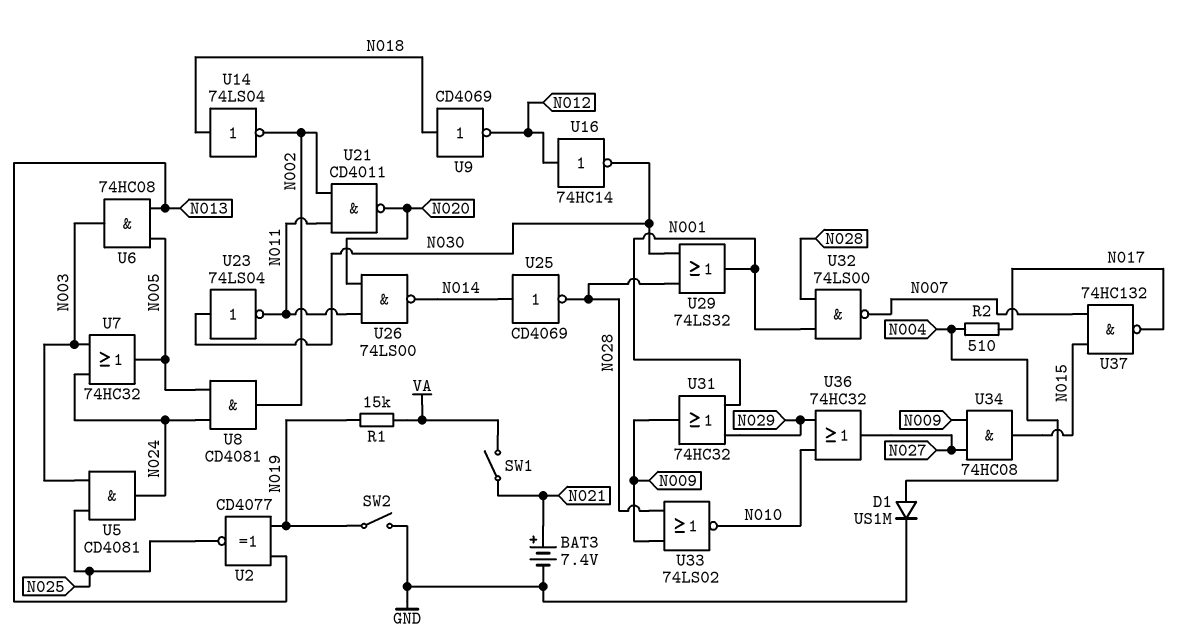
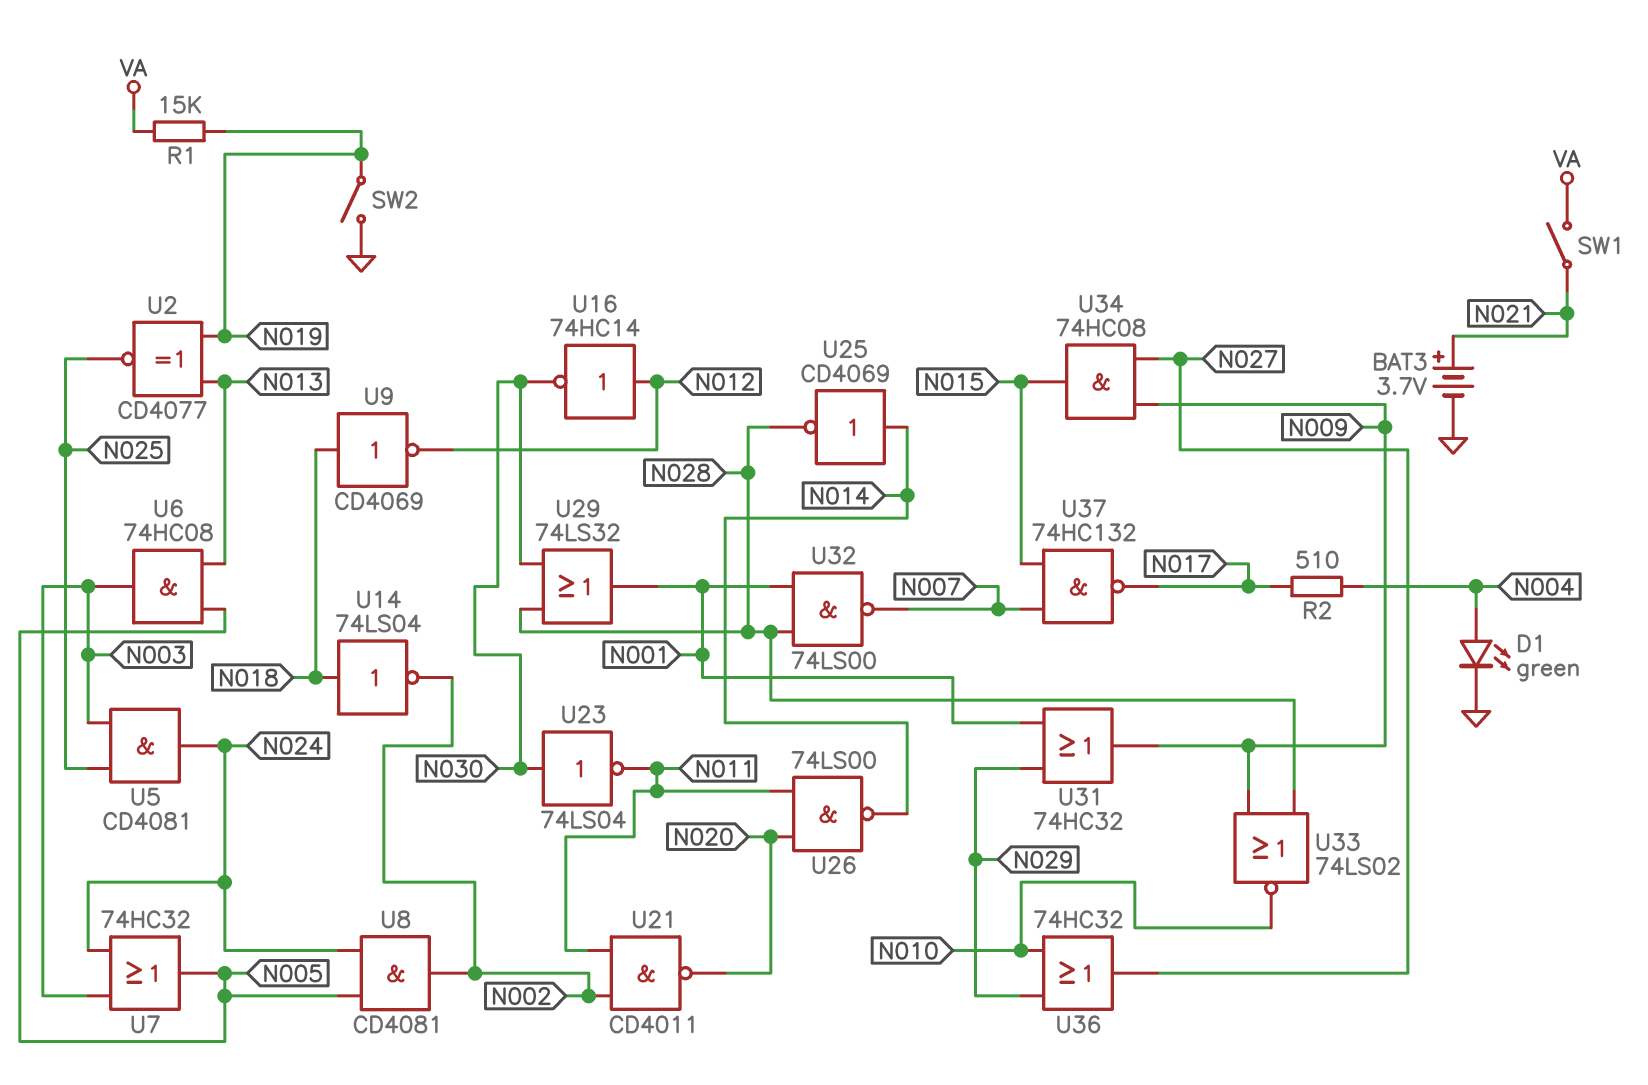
BAT3: 7.4V (plus N021, minus GND) -> 3.7V (plus N021, minus GND)
D1: diode US1M (A N004, K GND) -> LED green (A N004, K GND)

